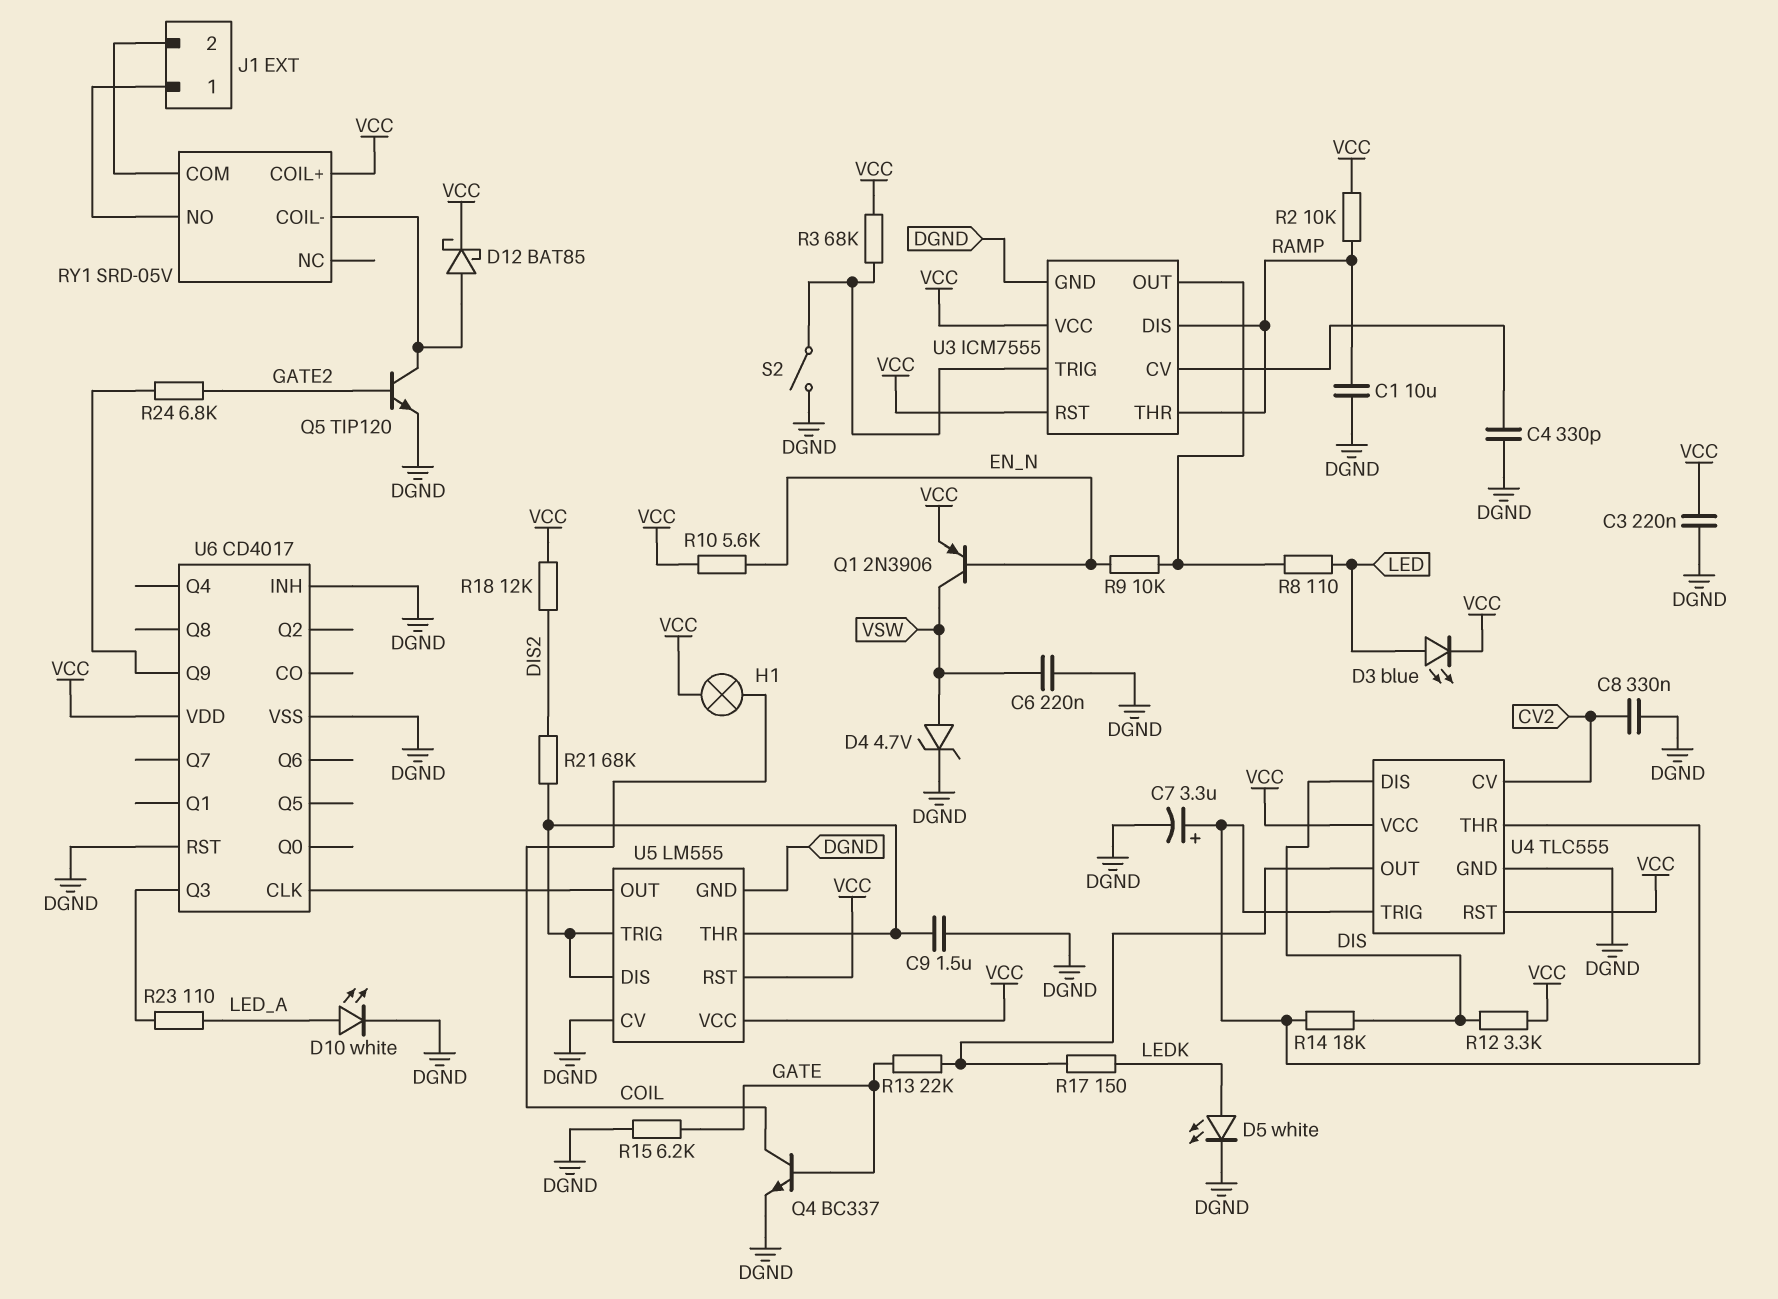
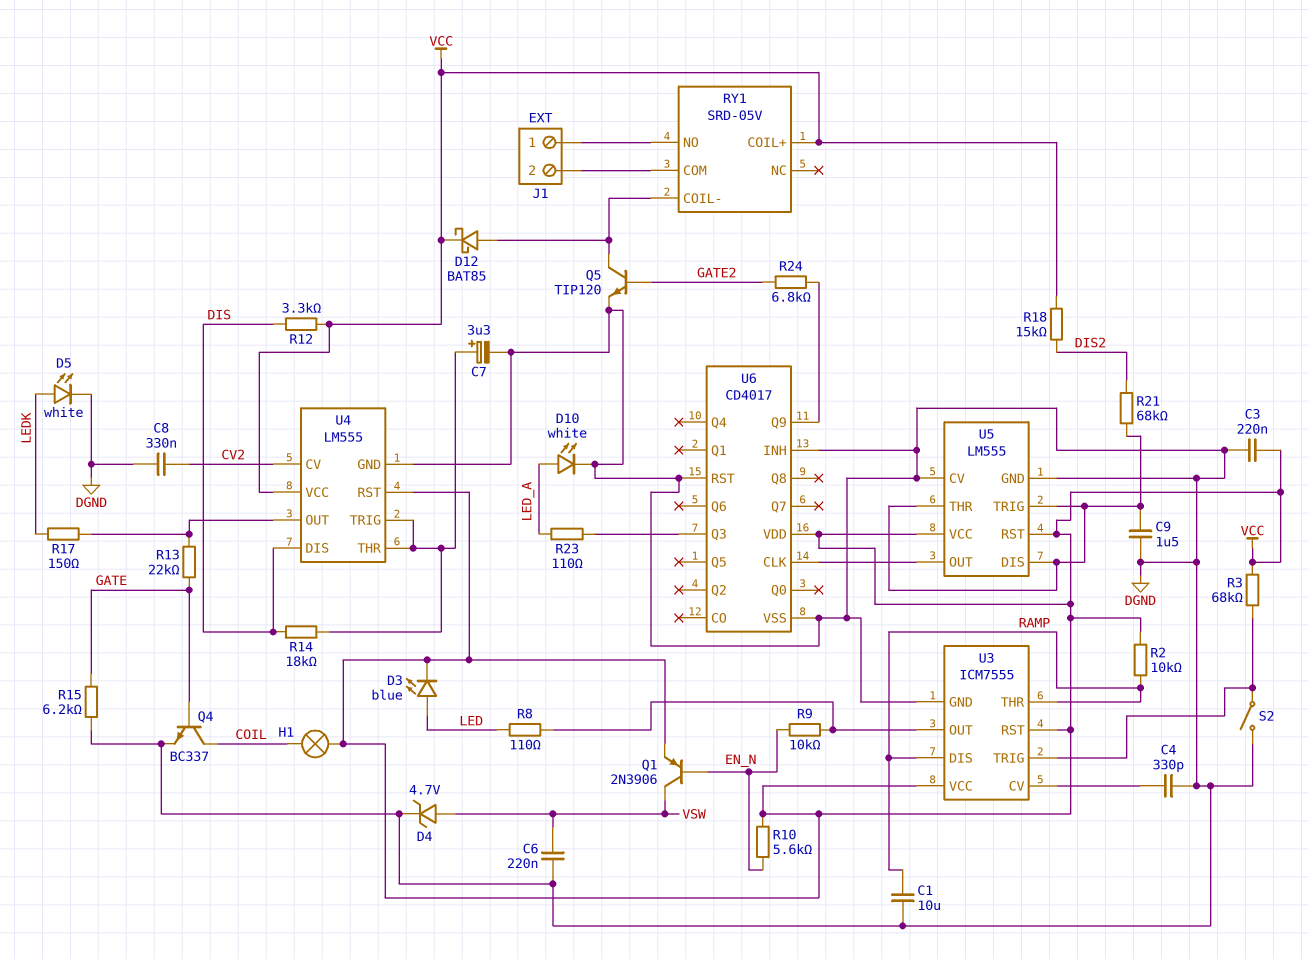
R18: 12k (DIS2, VCC) -> 15k (DIS2, VCC)
U4: TLC555 -> LM555

